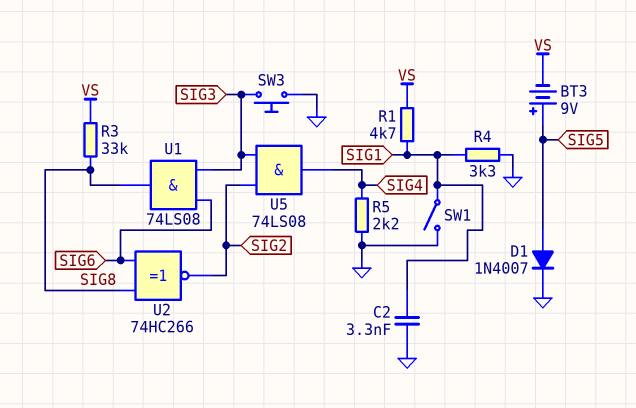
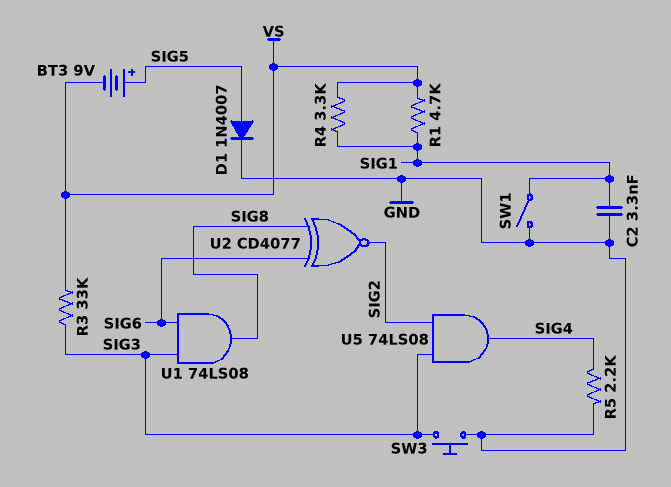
R3: 33k (SIG8, VS) -> 33k (SIG3, VS)
R4: 3.3k (GND, SIG1) -> 3.3k (SIG1, VS)
U2: XNOR 74HC266 (in SIG6, in SIG8, out SIG2) -> XNOR CD4077 (in SIG6, in SIG8, out SIG2)

